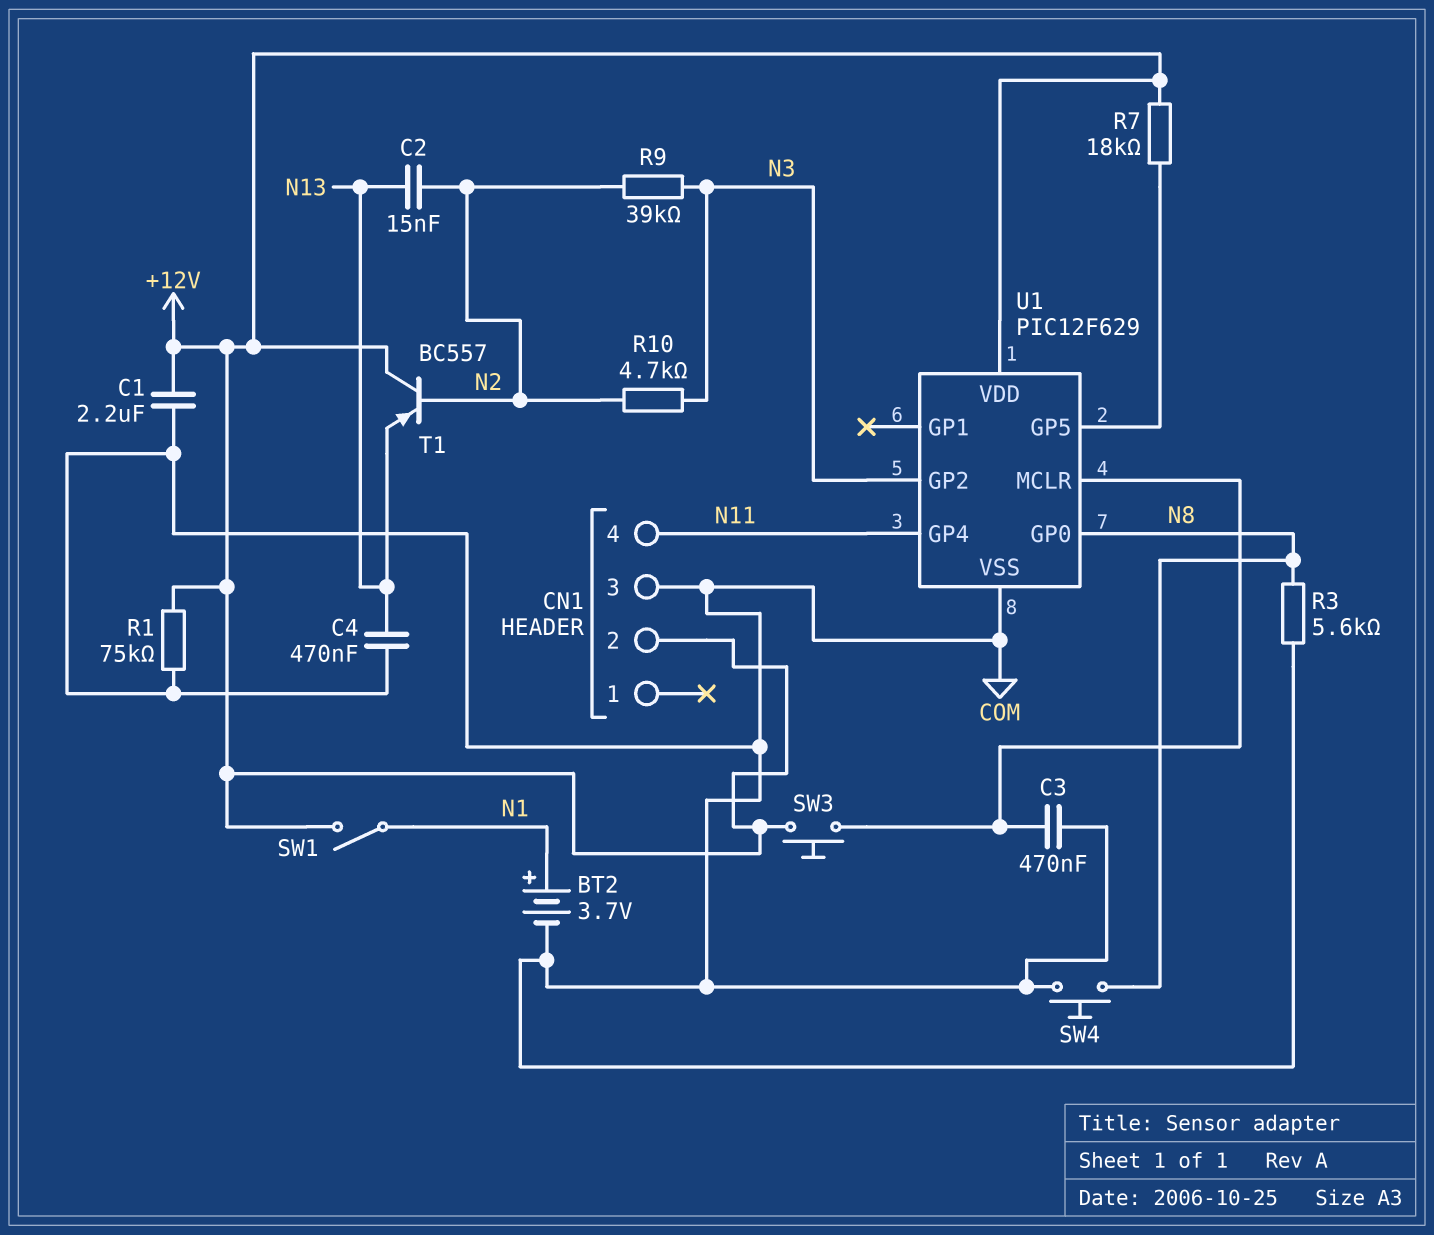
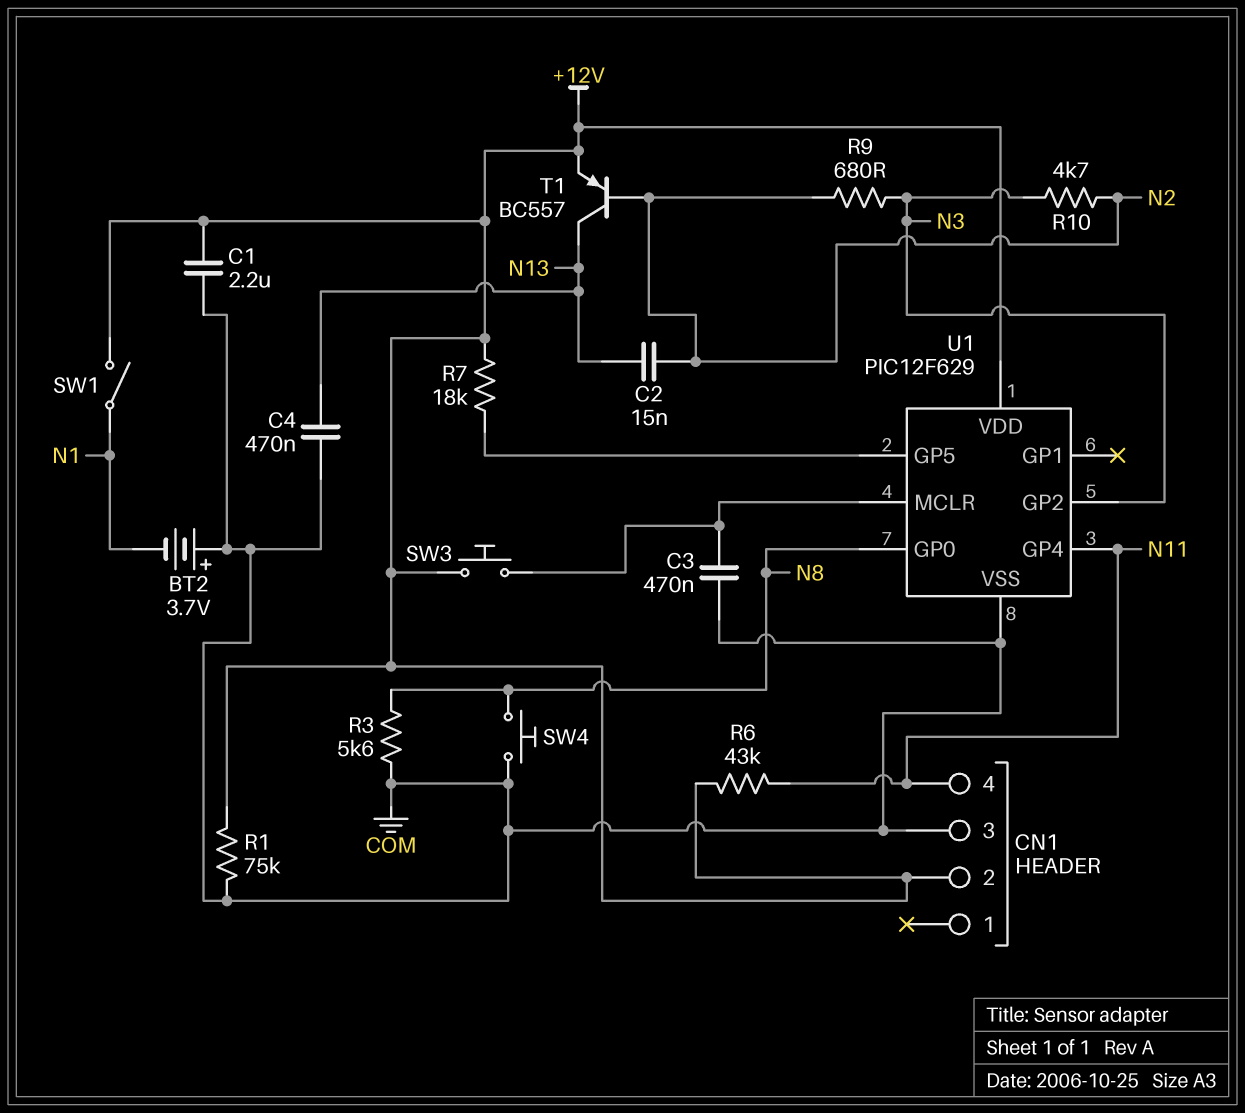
BT2: 3.7V (plus N1, minus COM) -> 3.7V (plus COM, minus N1)
R6: none -> 43k (+12V, N11)
R9: 39k (N2, N3) -> 680 (N2, N3)
T1: PNP BC557 (B N2, C +12V, E N13) -> PNP BC557 (B N2, C N13, E +12V)

